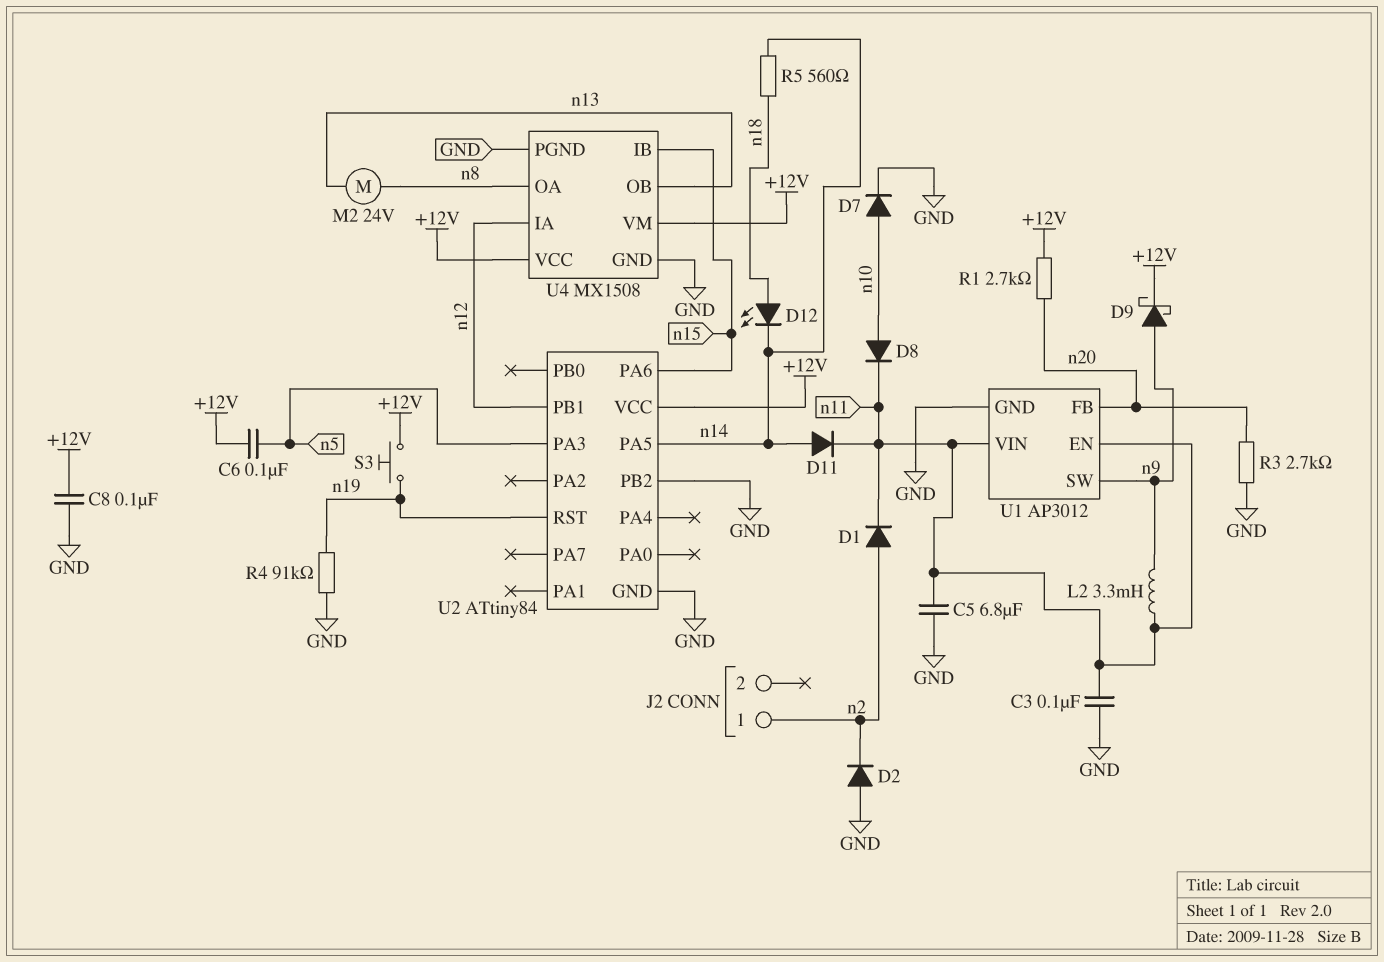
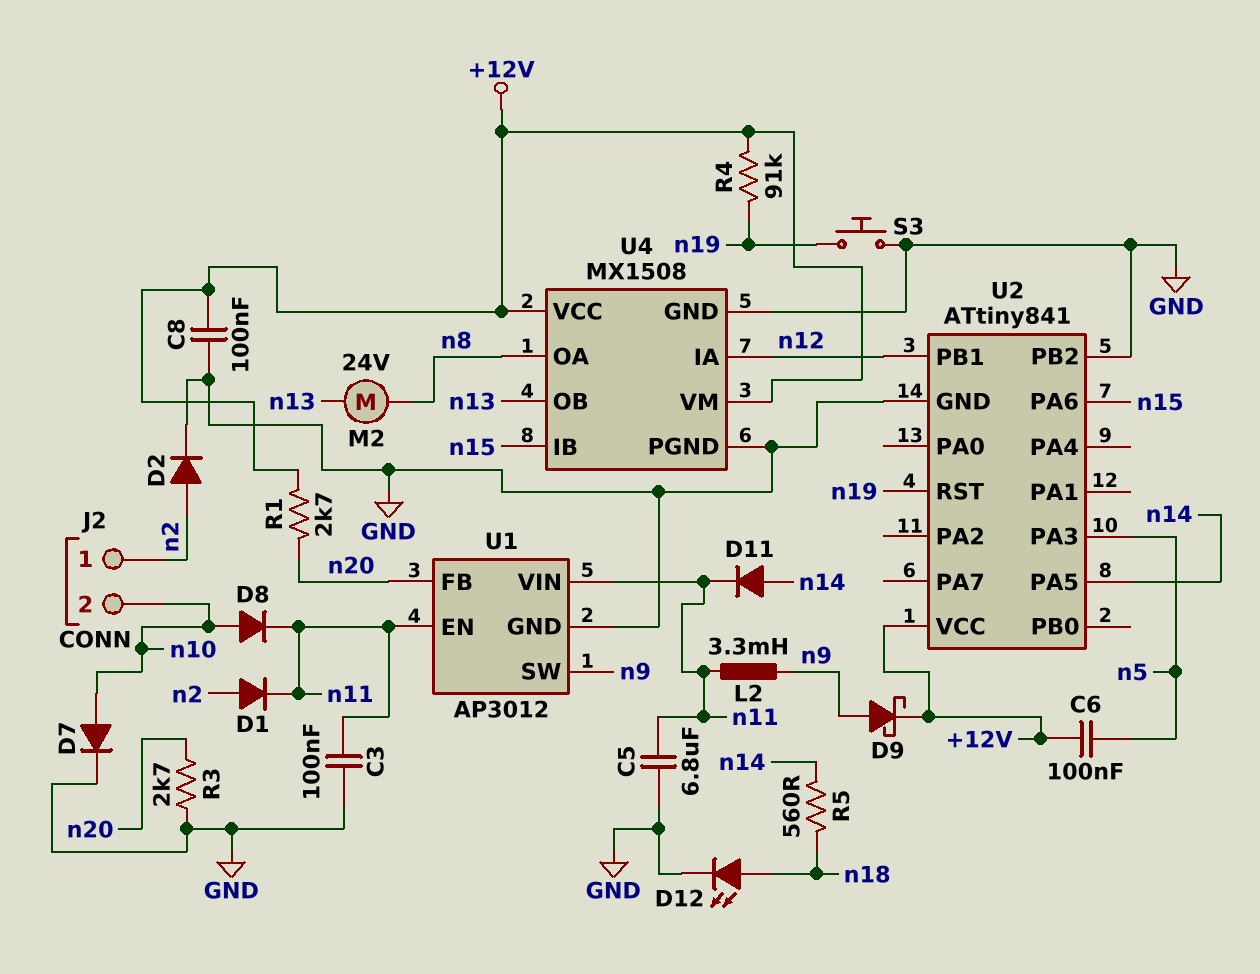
D2: diode (A GND, K n2) -> diode (A n2, K GND)
D12: LED (A n18, K n14) -> LED (A n18, K GND)
J2 pin 2: none -> n10
R4: 91k (GND, n19) -> 91k (+12V, n19)
S3: button (+12V, n19) -> button (GND, n19)
U2: ATtiny84 -> ATtiny841

